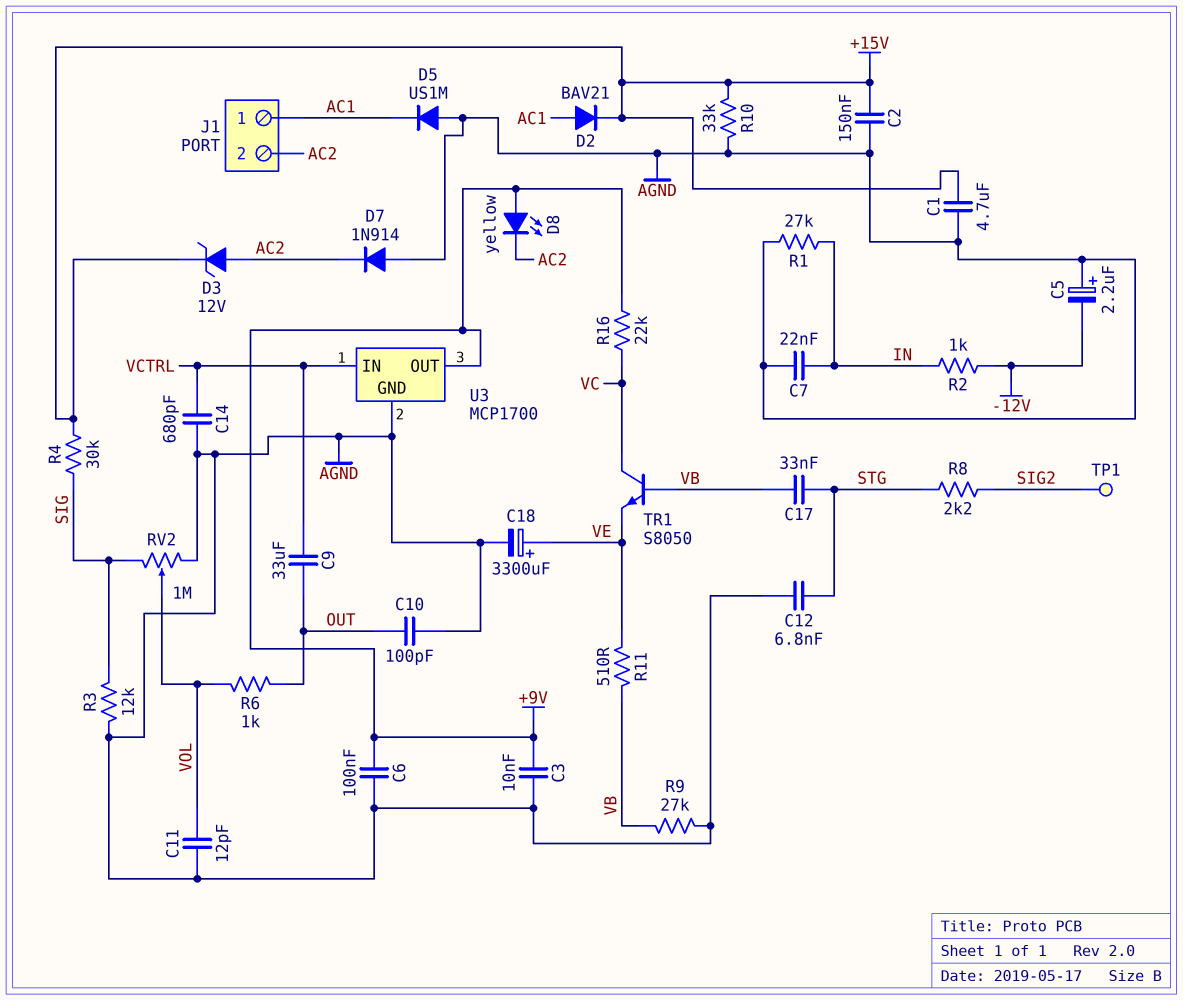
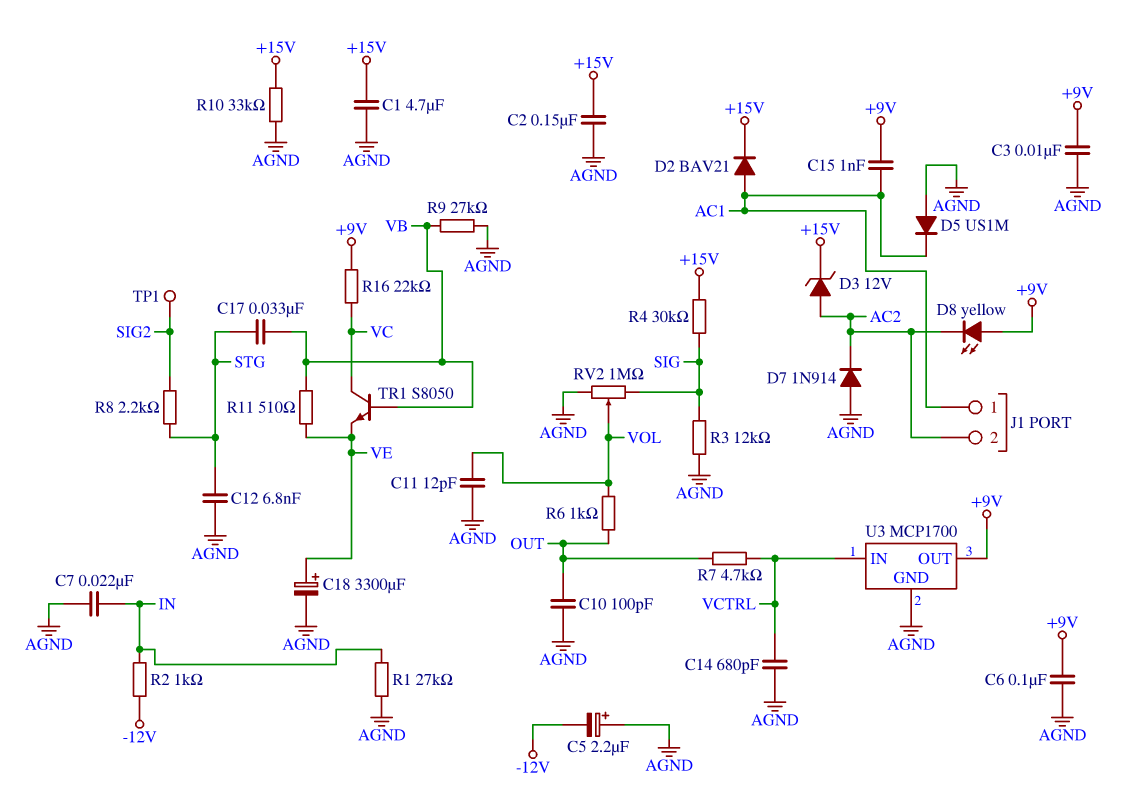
C9: 33uF (OUT, VCTRL) -> none
C15: none -> 1nF (+9V, AC1)
R7: none -> 4.7k (OUT, VCTRL)

